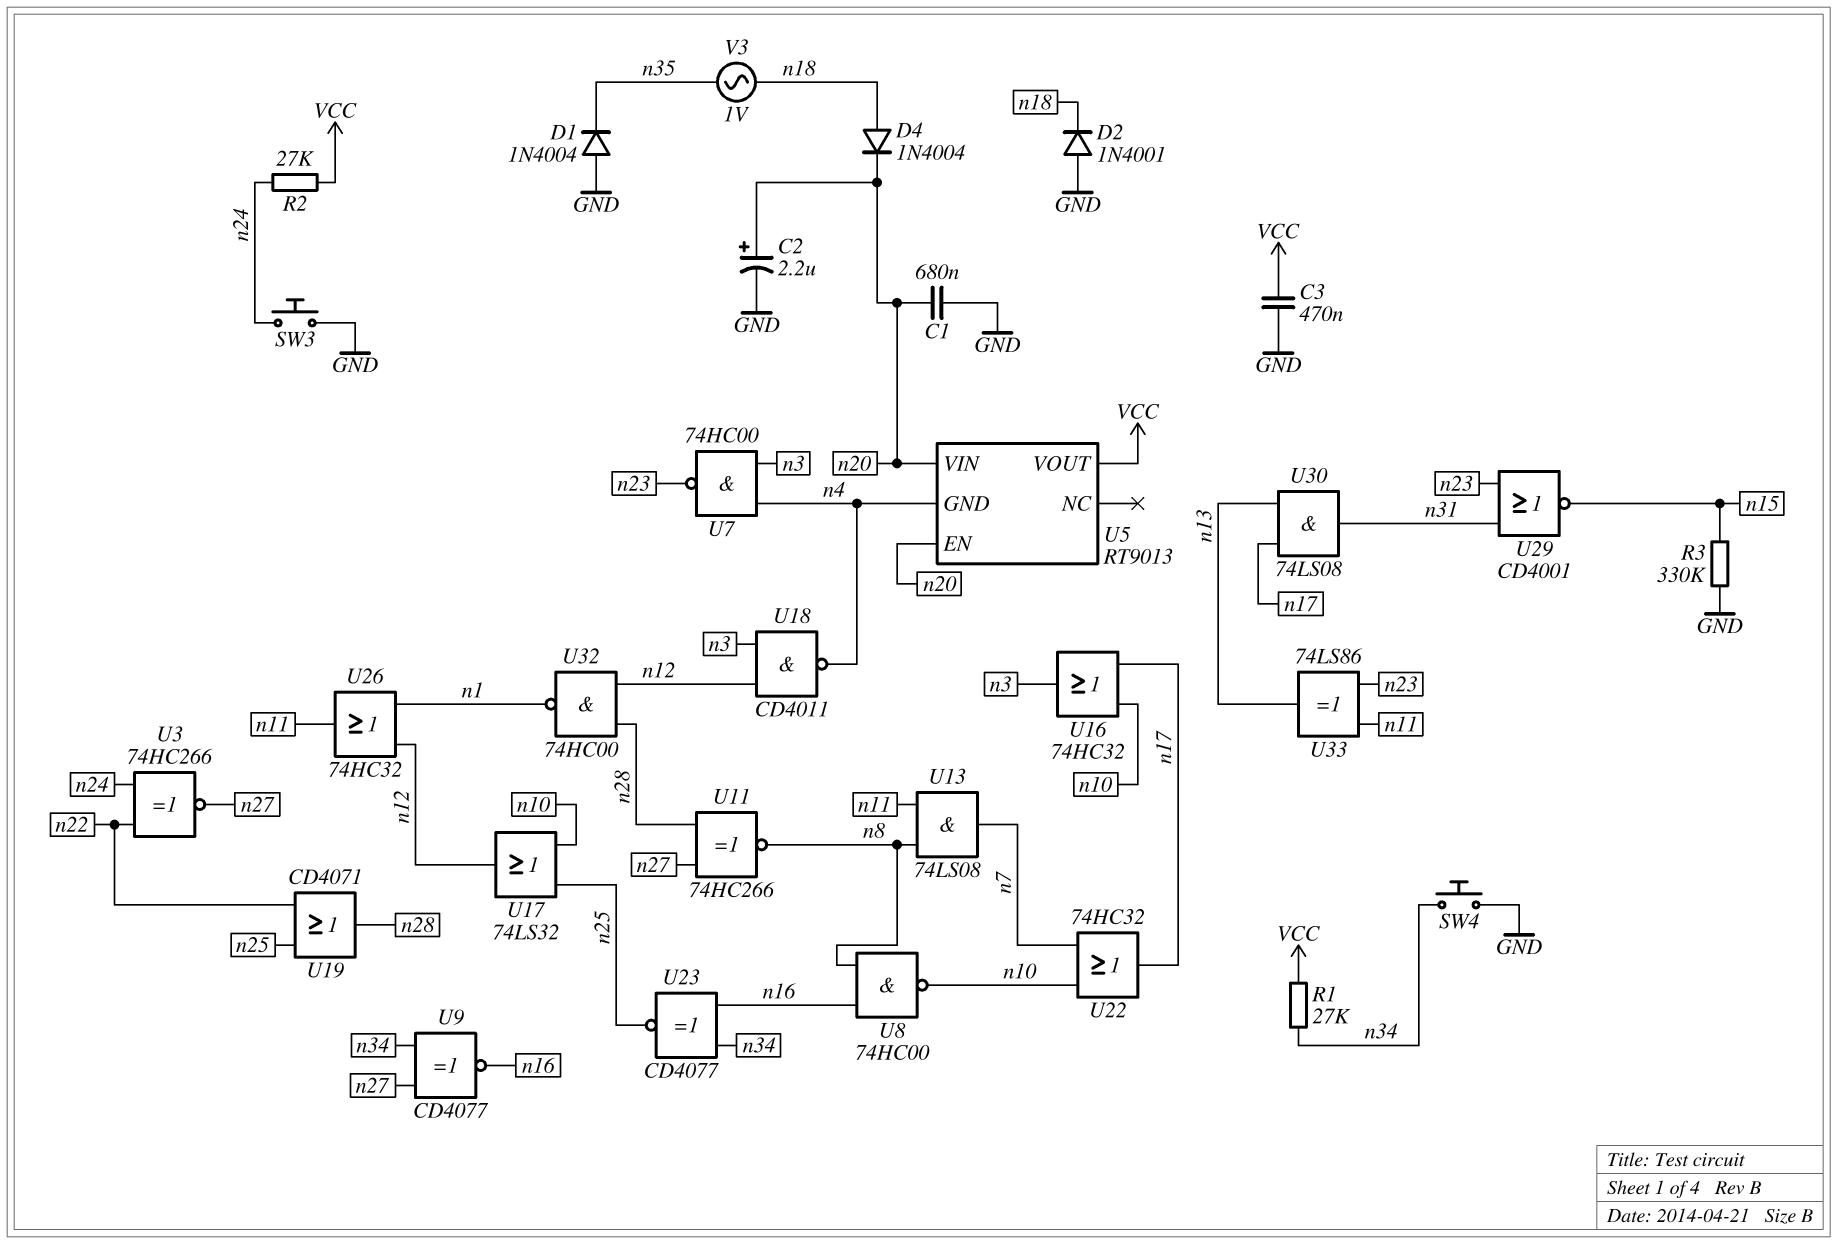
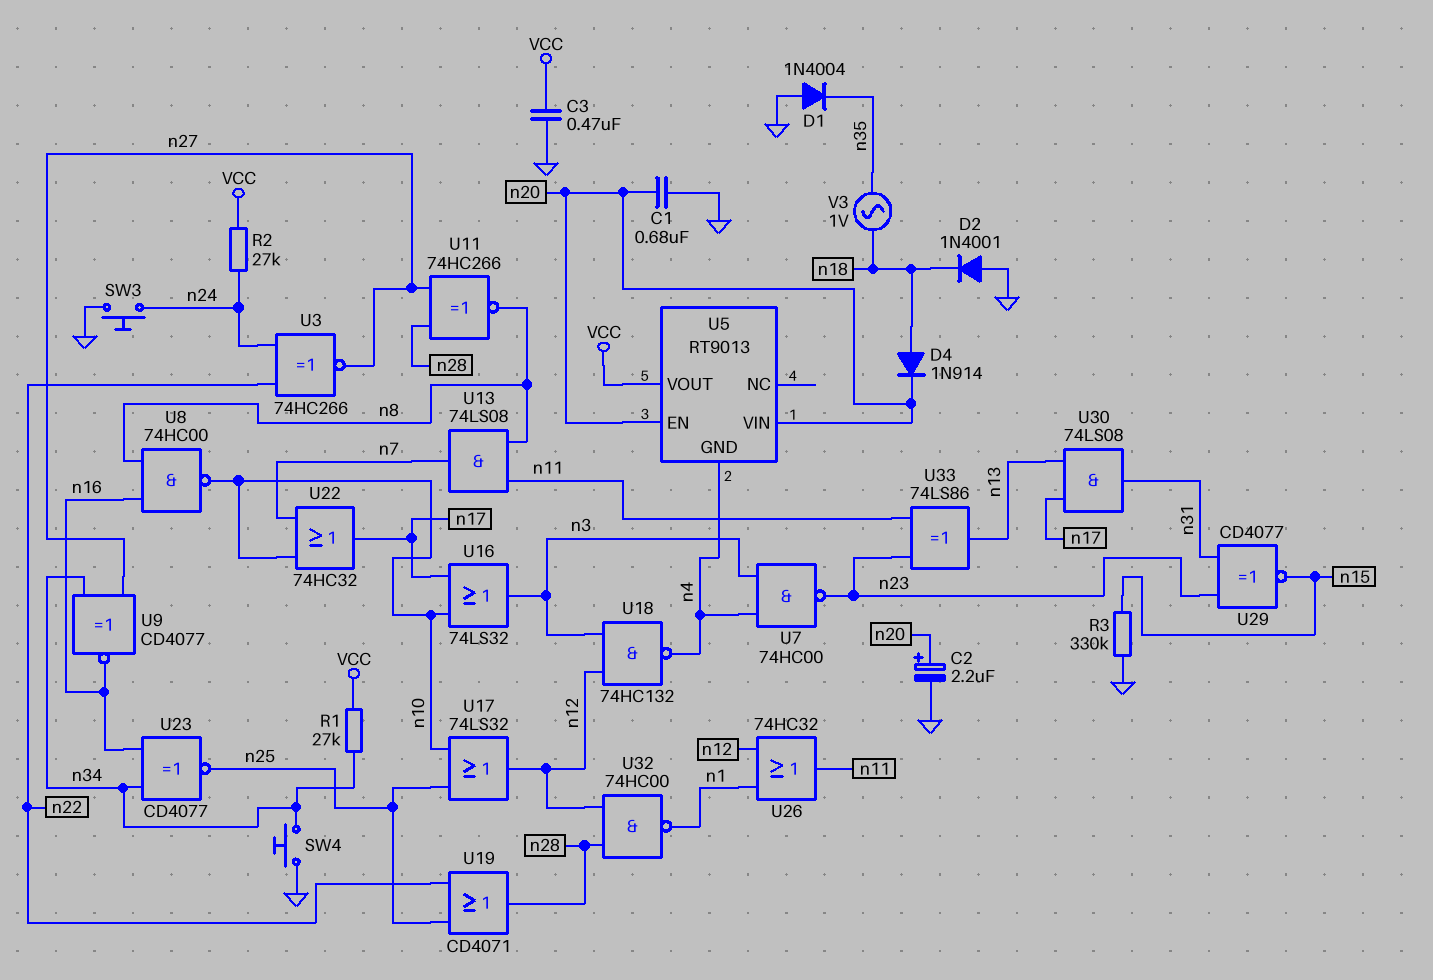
D4: diode 1N4004 (A n18, K n20) -> diode 1N914 (A n18, K n20)
U16: OR 74HC32 (in n10, in n17, out n3) -> OR 74LS32 (in n10, in n17, out n3)
U18: NAND CD4011 (in n3, in n12, out n4) -> NAND 74HC132 (in n3, in n12, out n4)
U29: NOR CD4001 (in n23, in n31, out n15) -> XNOR CD4077 (in n23, in n31, out n15)

